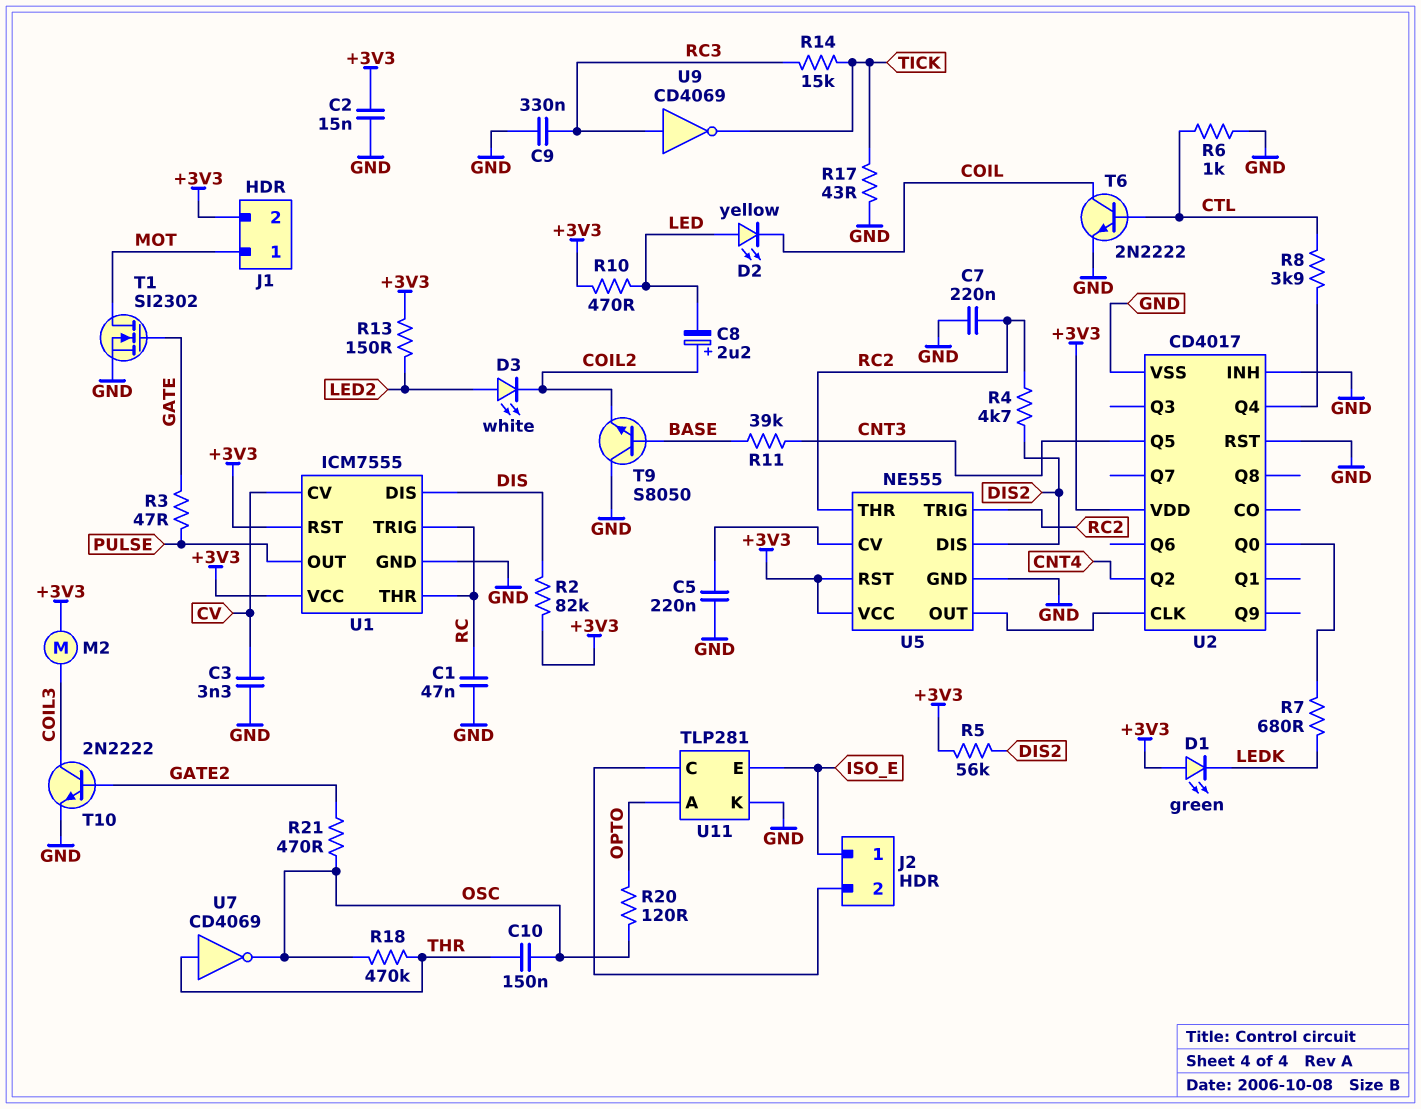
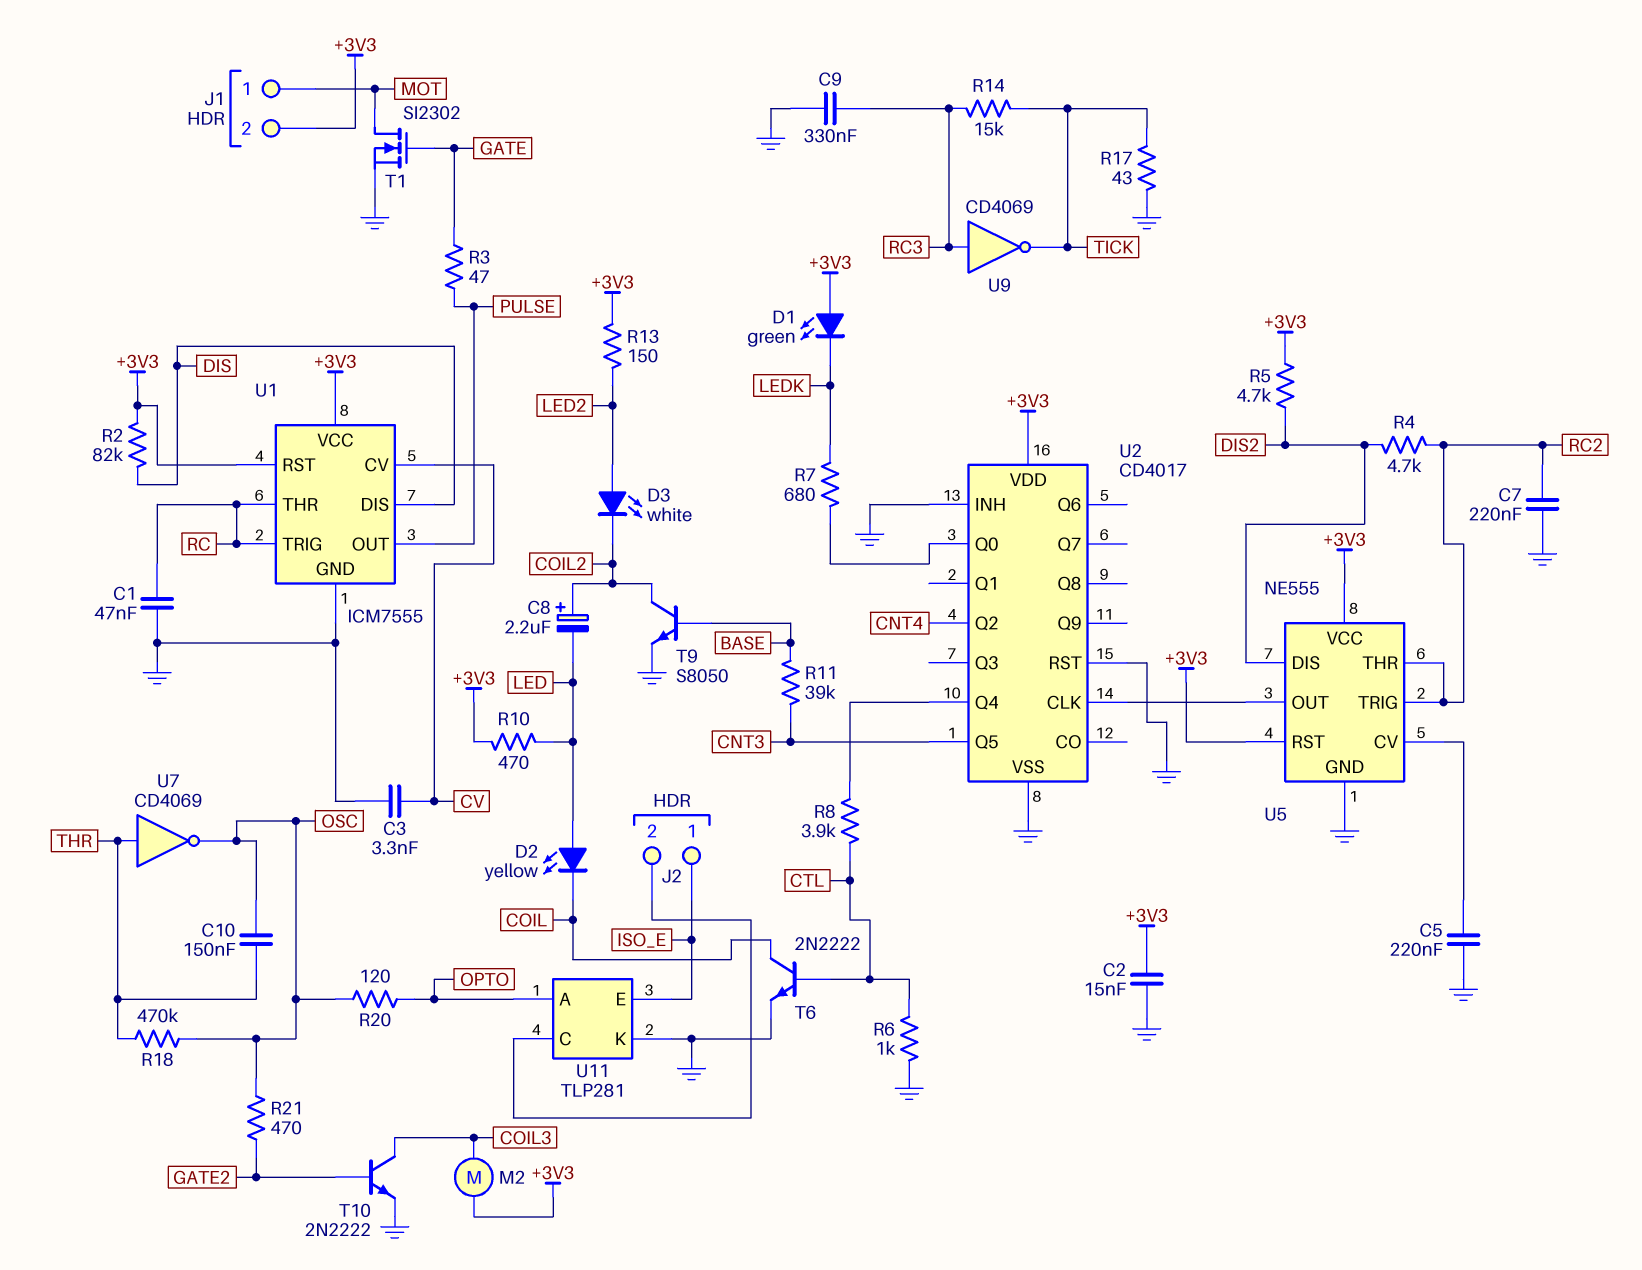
R5: 56k (+3V3, DIS2) -> 4.7k (+3V3, DIS2)
T9: NPN S8050 (B BASE, C GND, E COIL2) -> NPN S8050 (B BASE, C COIL2, E GND)

